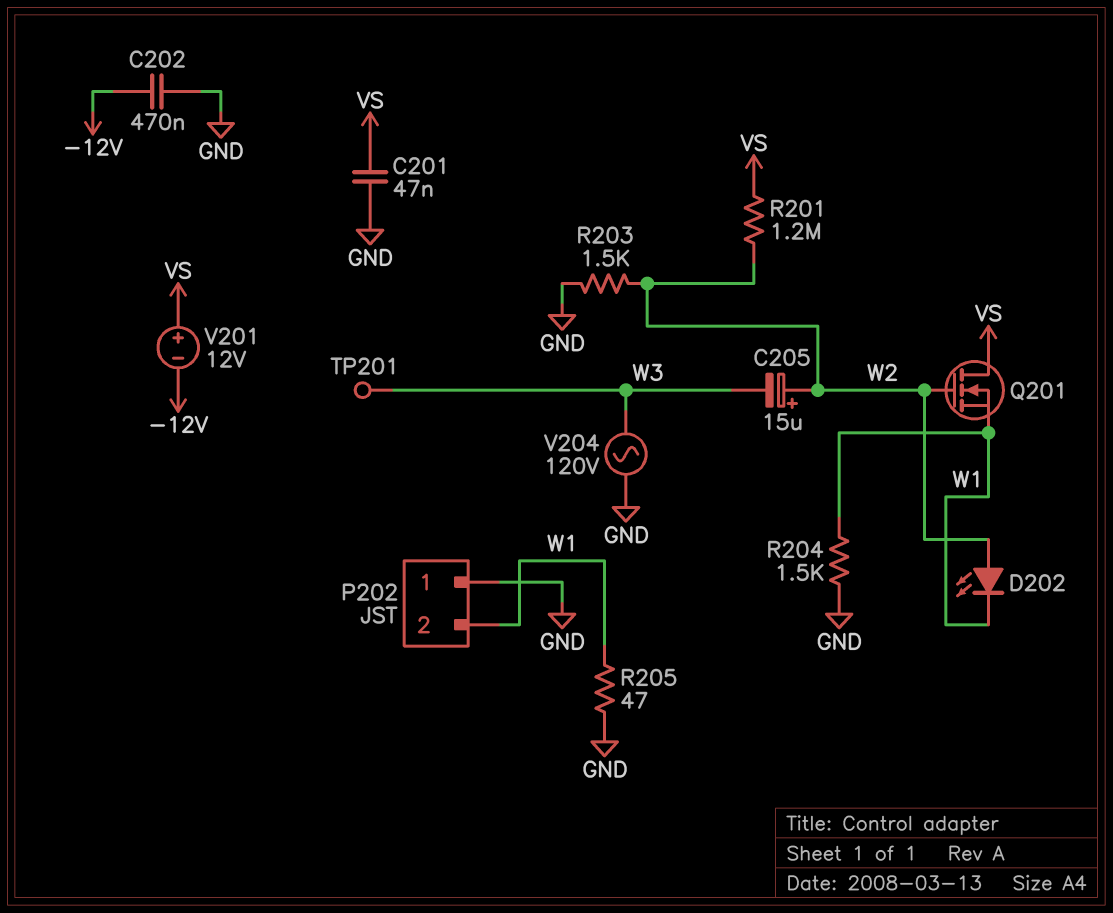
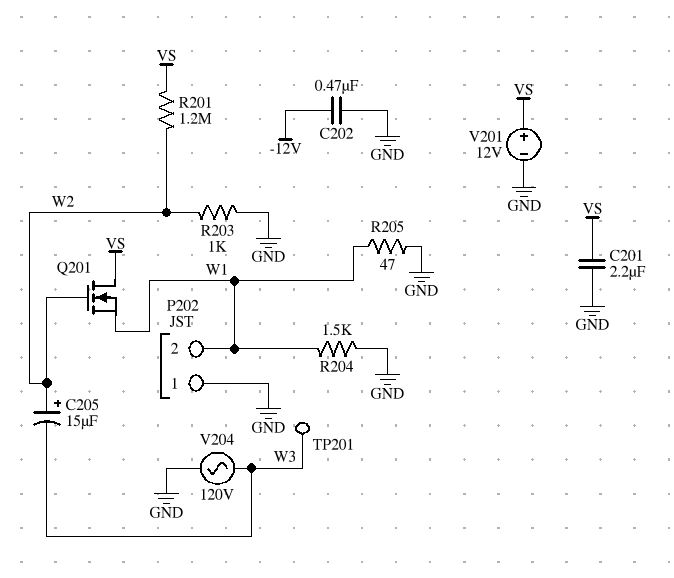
C201: 47nF (GND, VS) -> 2.2uF (GND, VS)
D202: LED (A W2, K W1) -> none
R203: 1.5k (GND, W2) -> 1k (GND, W2)
V201: 12V (plus VS, minus -12V) -> 12V (plus VS, minus GND)

